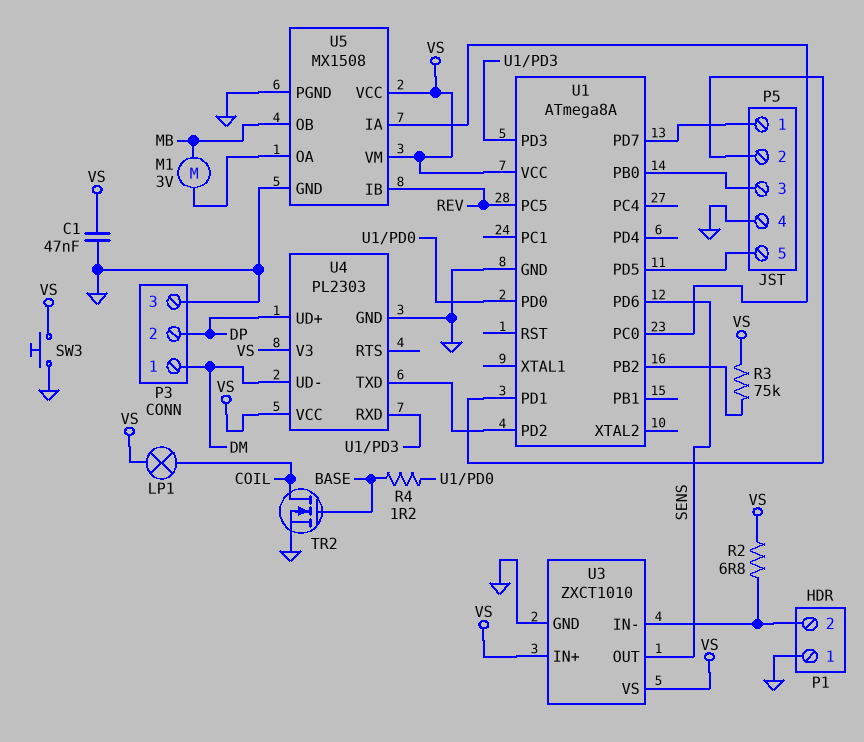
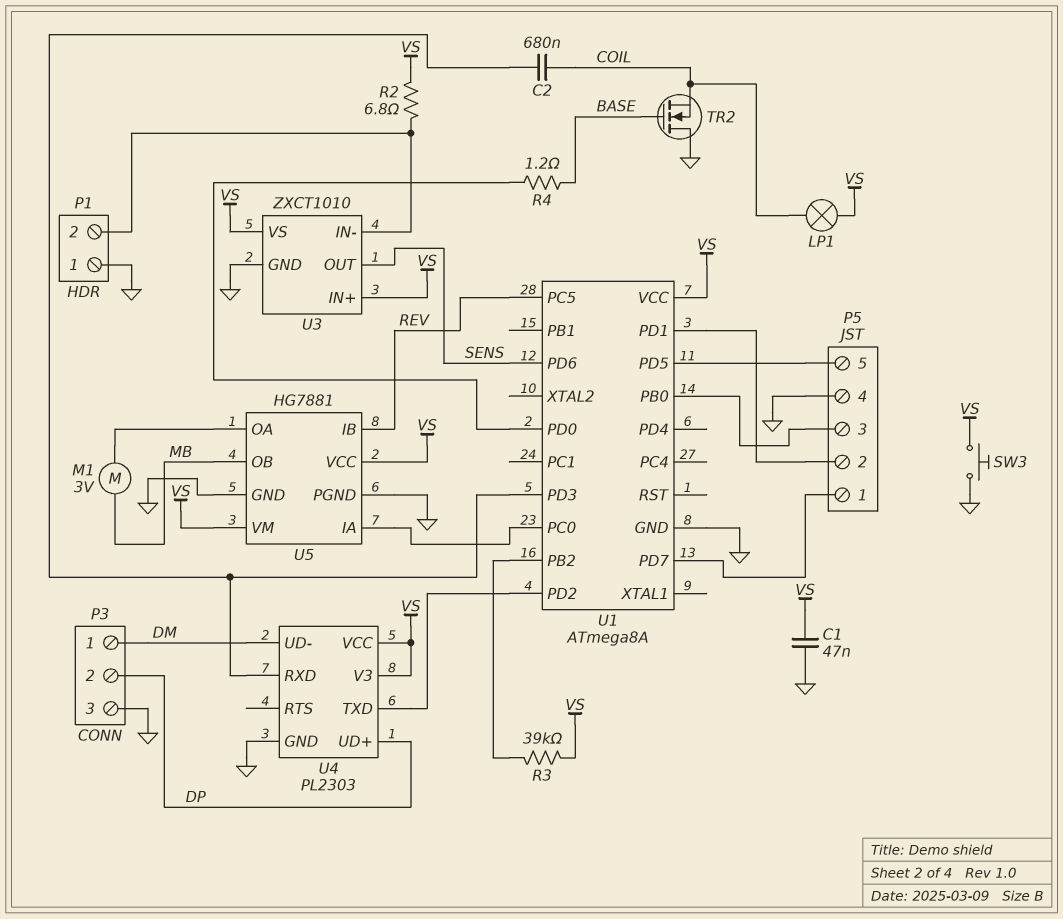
C2: none -> 680nF (COIL, U1/PD3)
R3: 75k (U1/PB2, VS) -> 39k (U1/PB2, VS)
TR2: NMOS (G BASE, D COIL, S GND) -> NMOS (G BASE, D GND, S COIL)
U5: MX1508 -> HG7881

